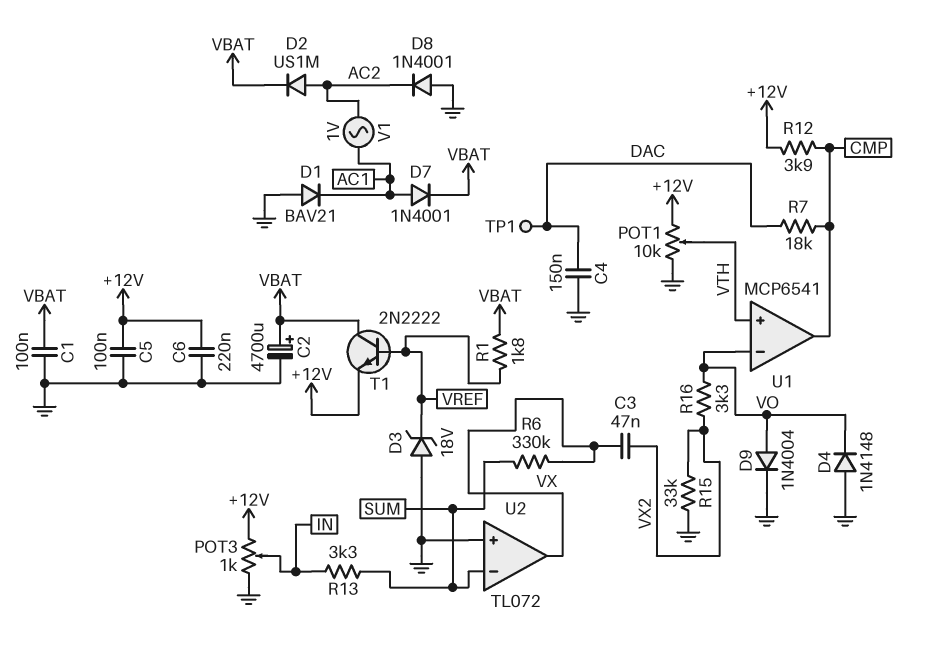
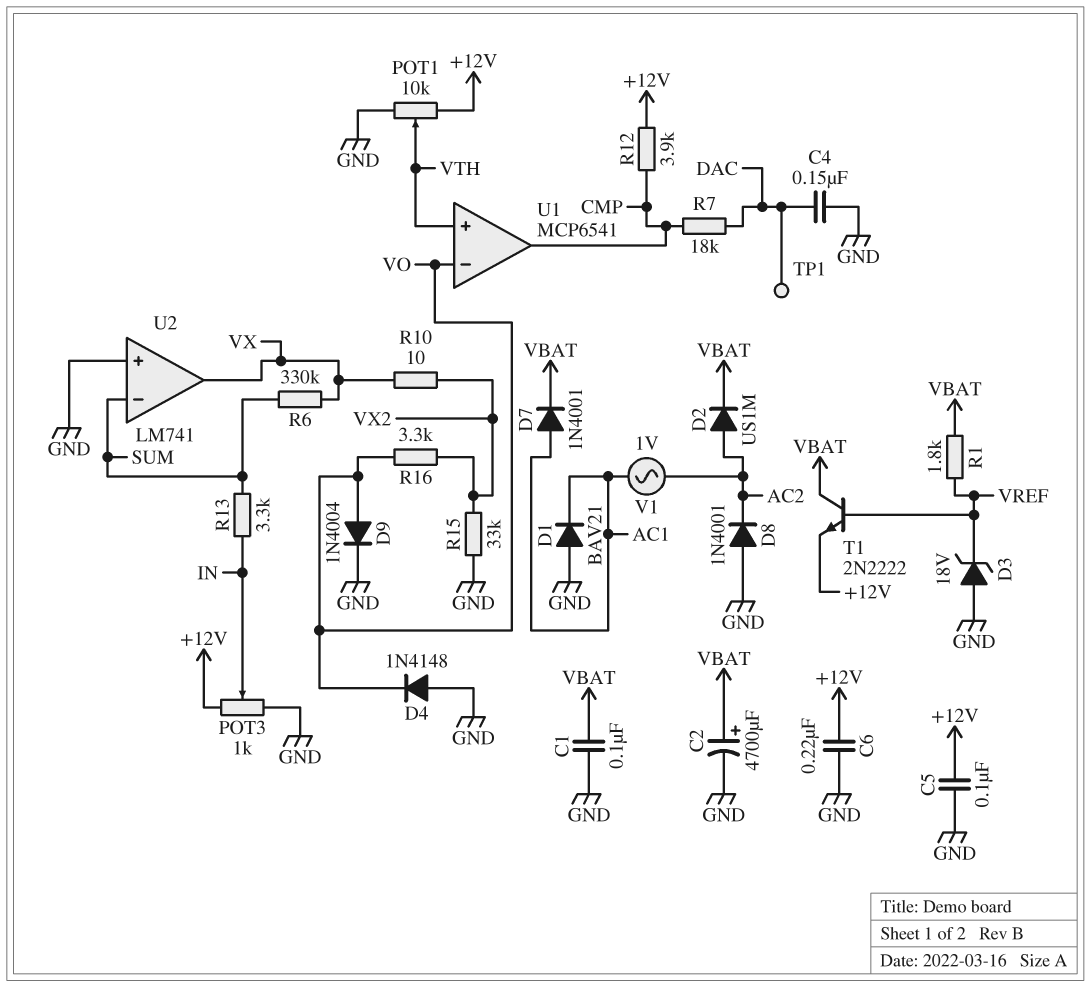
C3: 47nF (VX, VX2) -> none
R10: none -> 10 (VX, VX2)
U2: TL072 -> LM741

